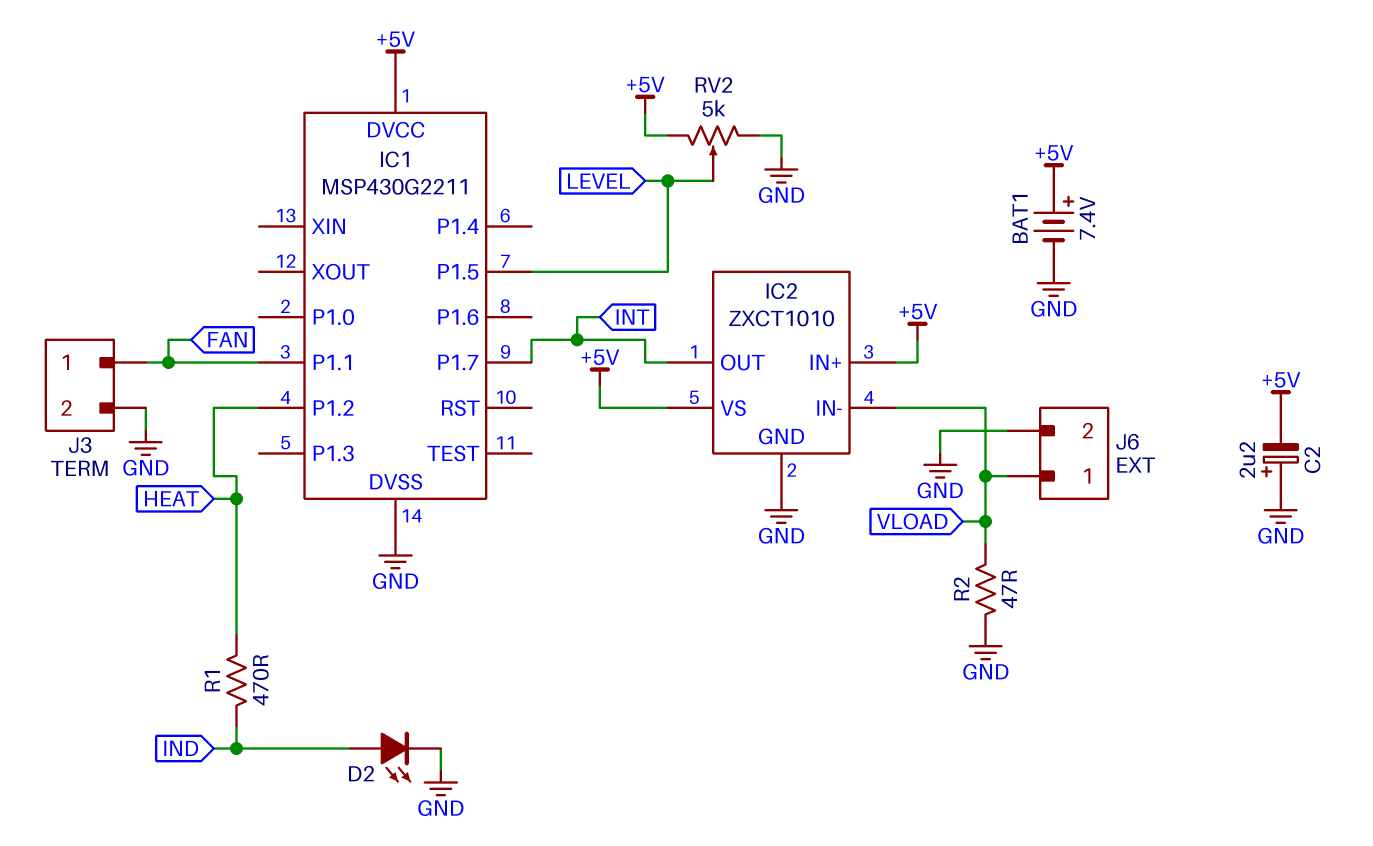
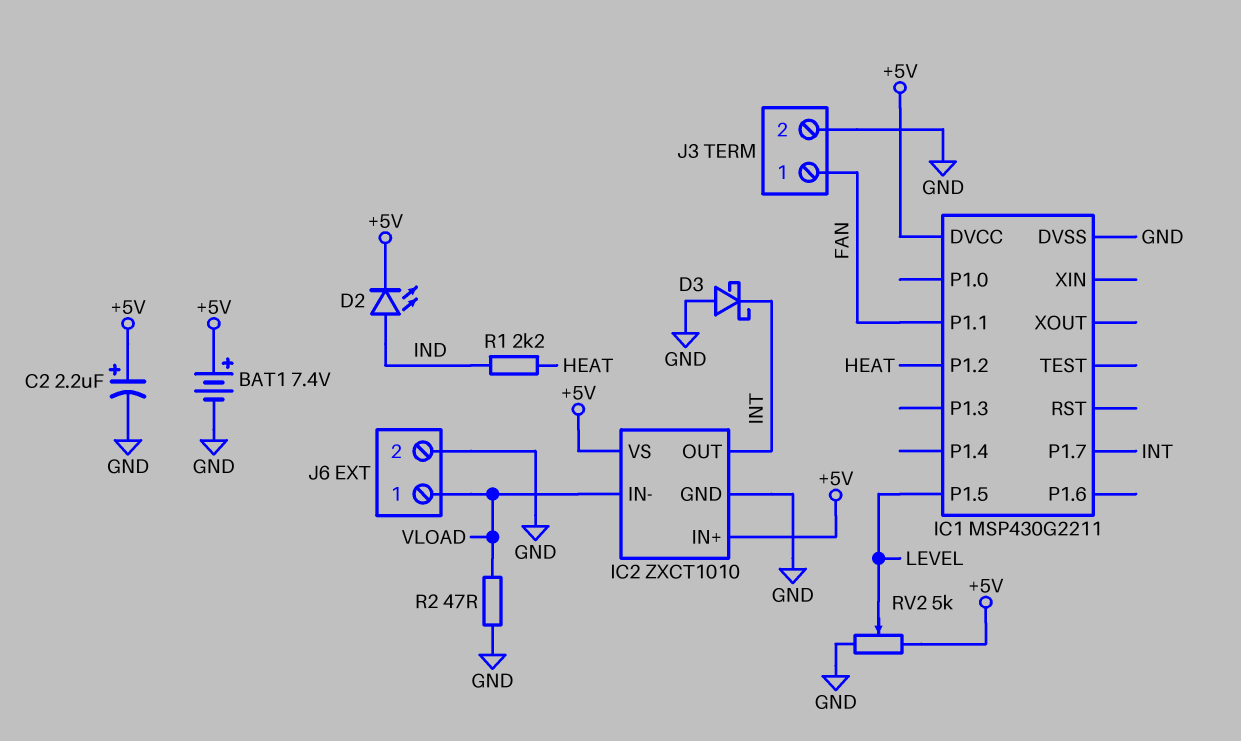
C2: 2.2uF (plus GND, minus +5V) -> 2.2uF (plus +5V, minus GND)
D2: LED (A IND, K GND) -> LED (A IND, K +5V)
D3: none -> schottky (A GND, K INT)
R1: 470 (HEAT, IND) -> 2.2k (HEAT, IND)

